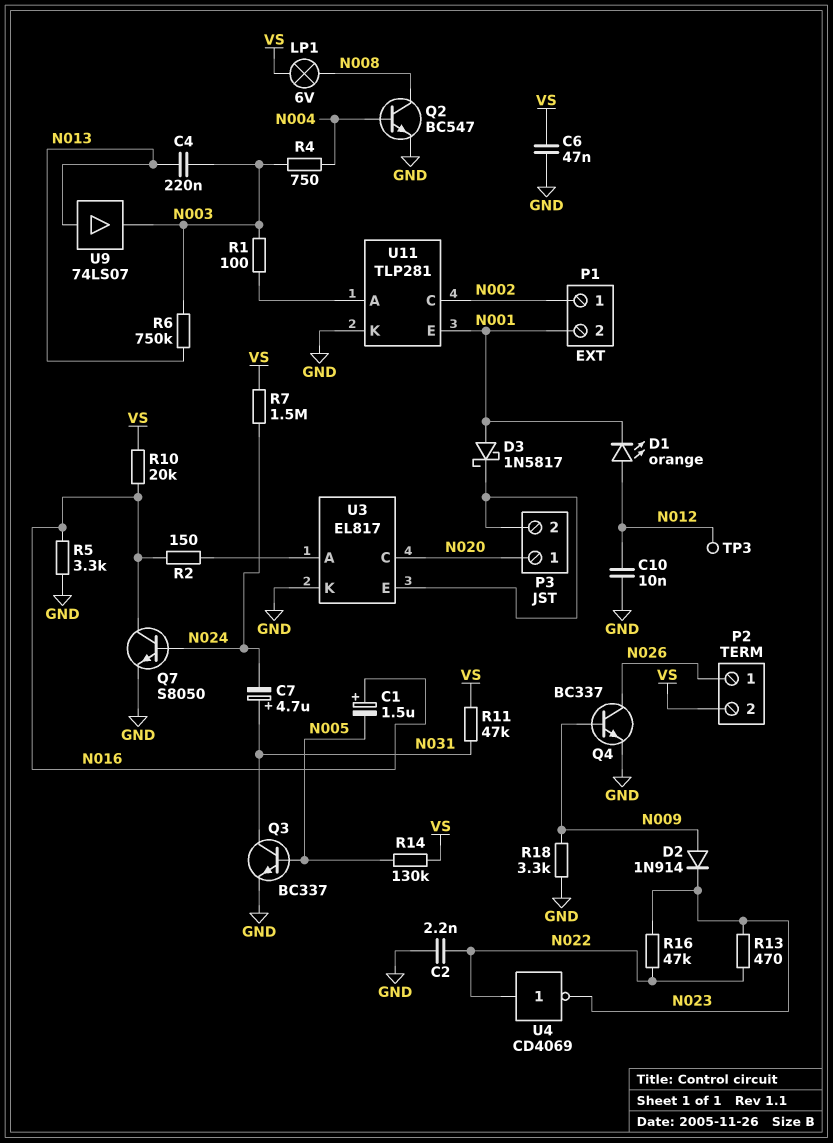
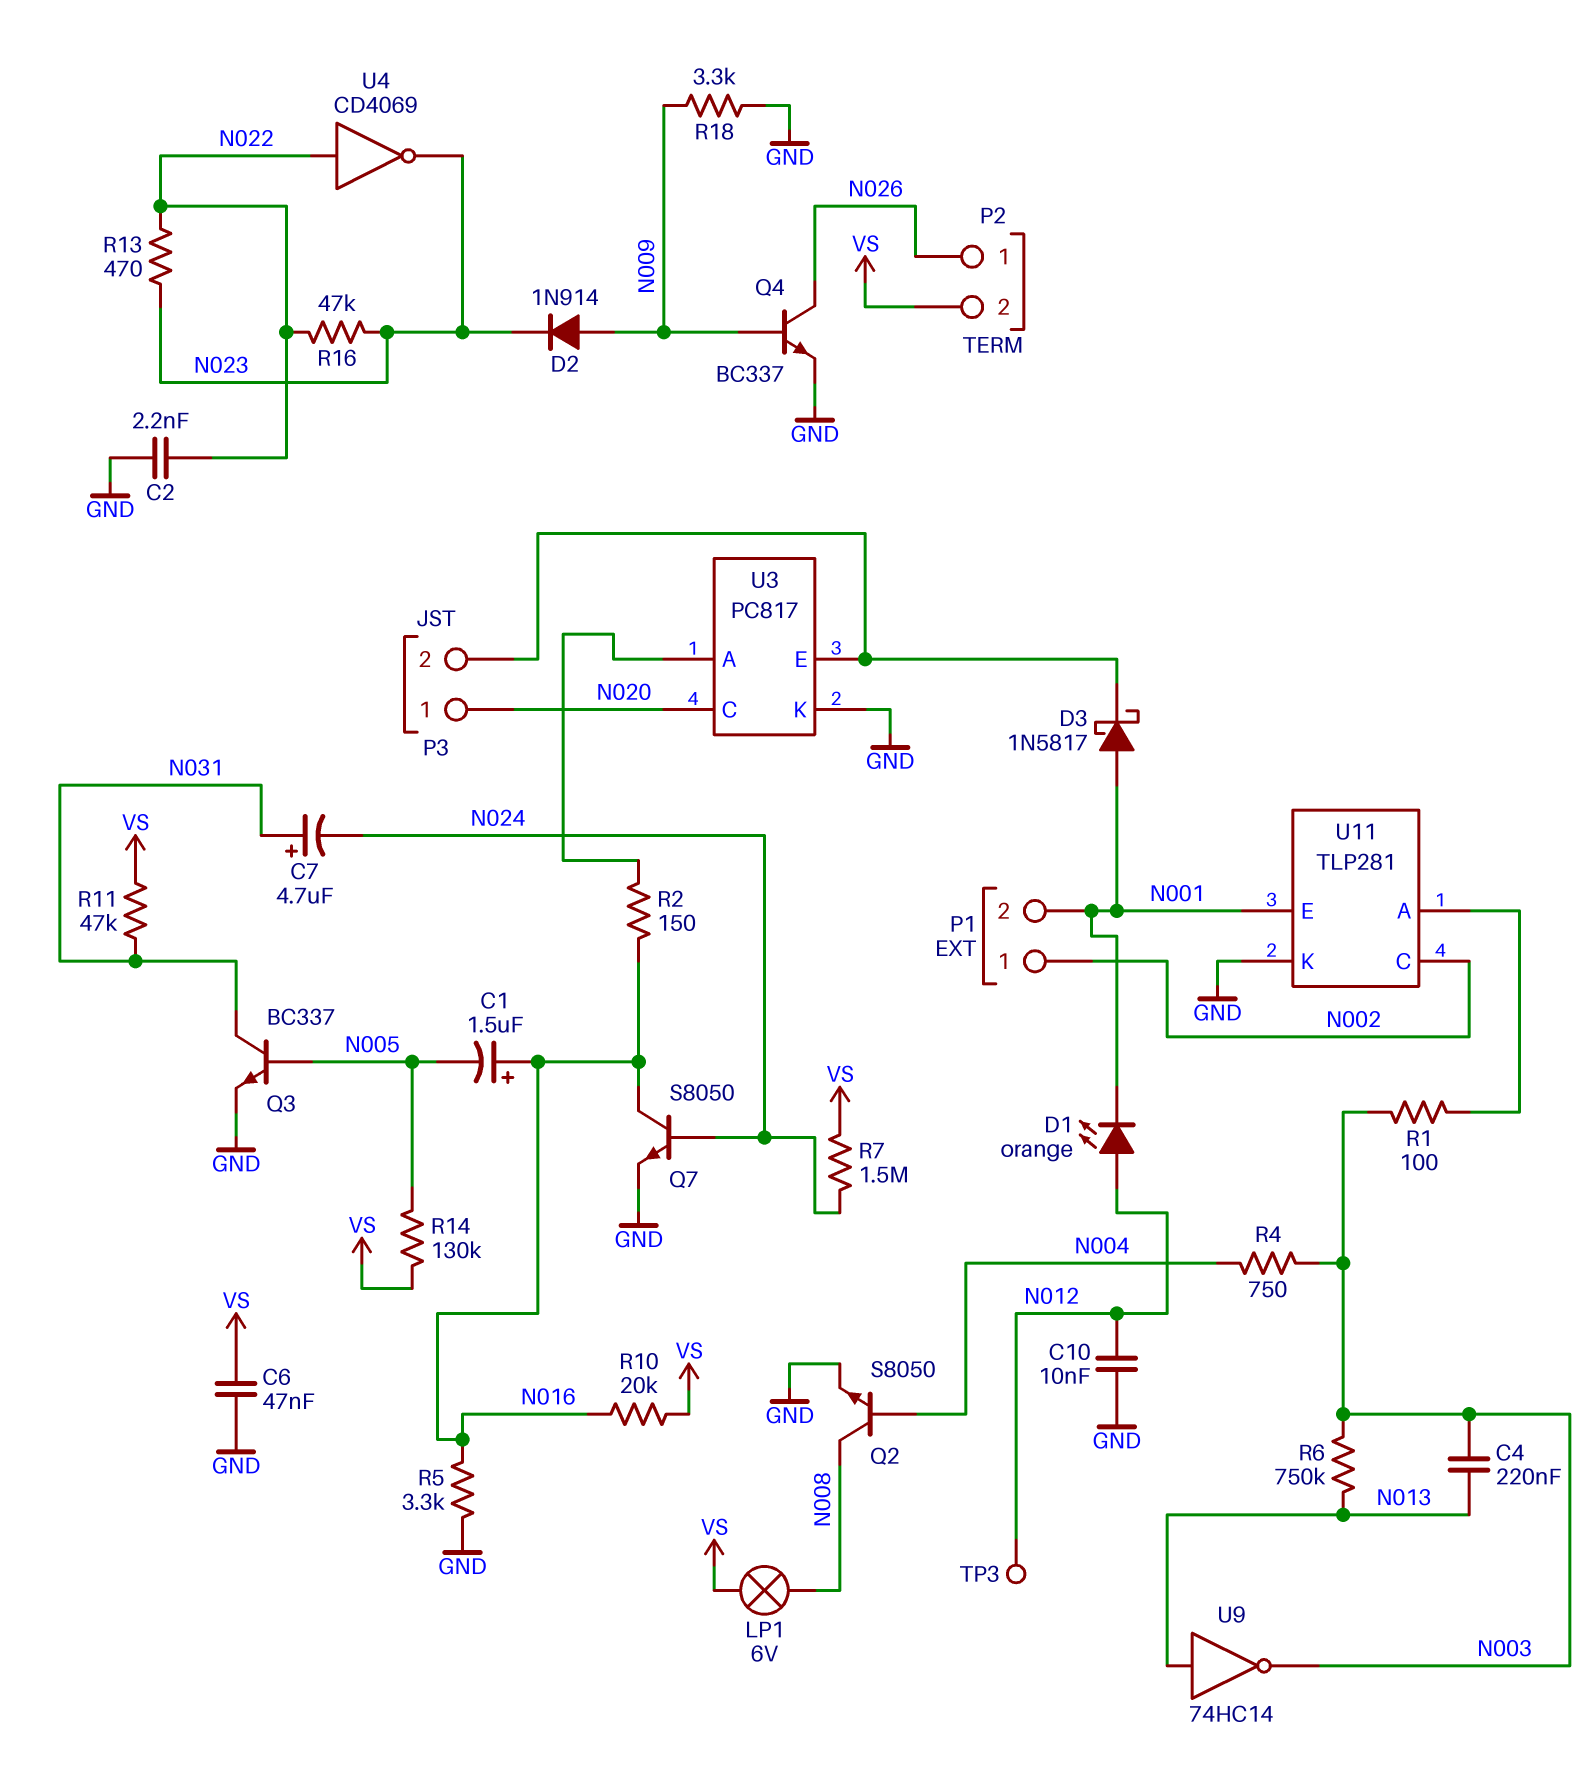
Q2: NPN BC547 (B N004, C N008, E GND) -> NPN S8050 (B N004, C N008, E GND)
U3: EL817 -> PC817
U9: buffer 74LS07 (in N013, out N003) -> NOT 74HC14 (in N013, out N003)

